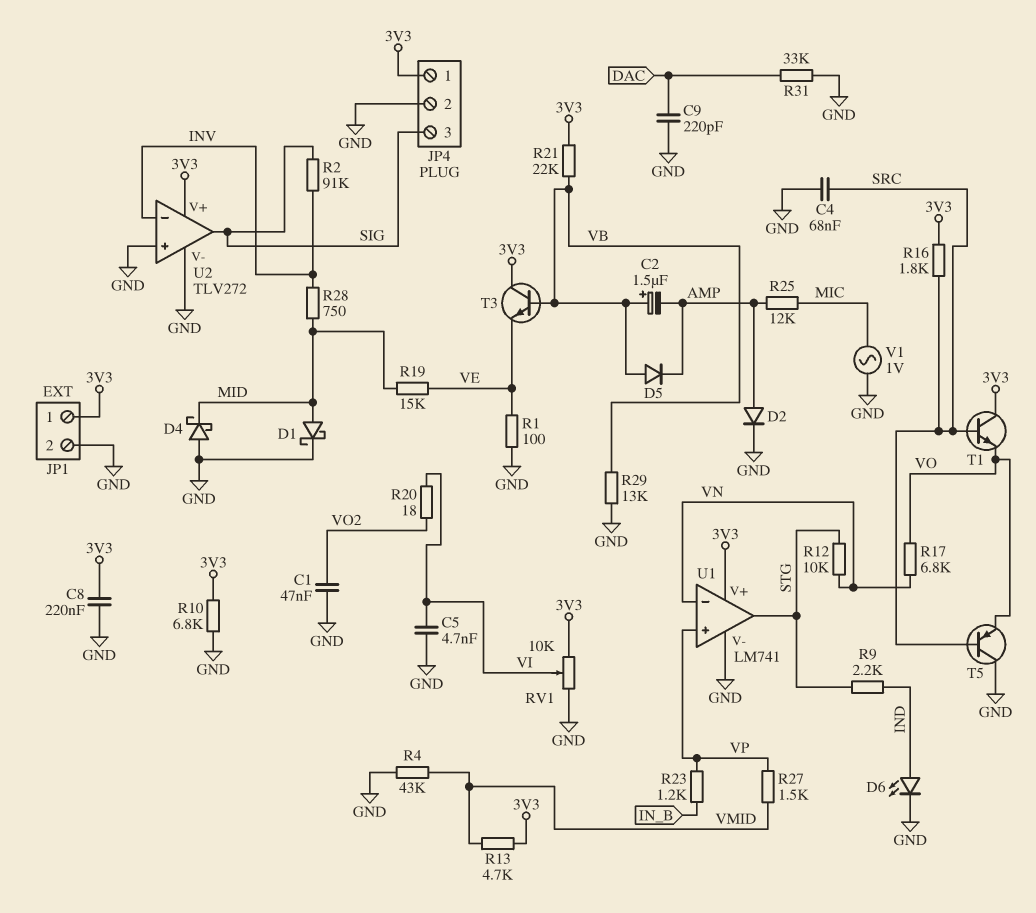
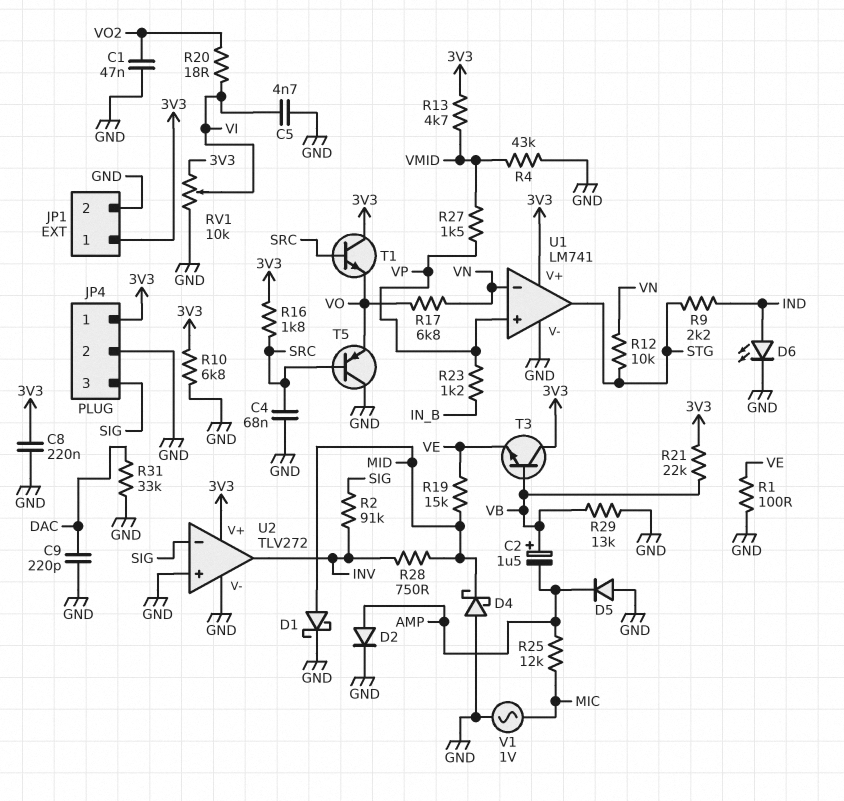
D5: diode (A VB, K AMP) -> diode (A GND, K AMP)
U2 pin in-: INV -> SIG
U2 pin out: SIG -> INV

